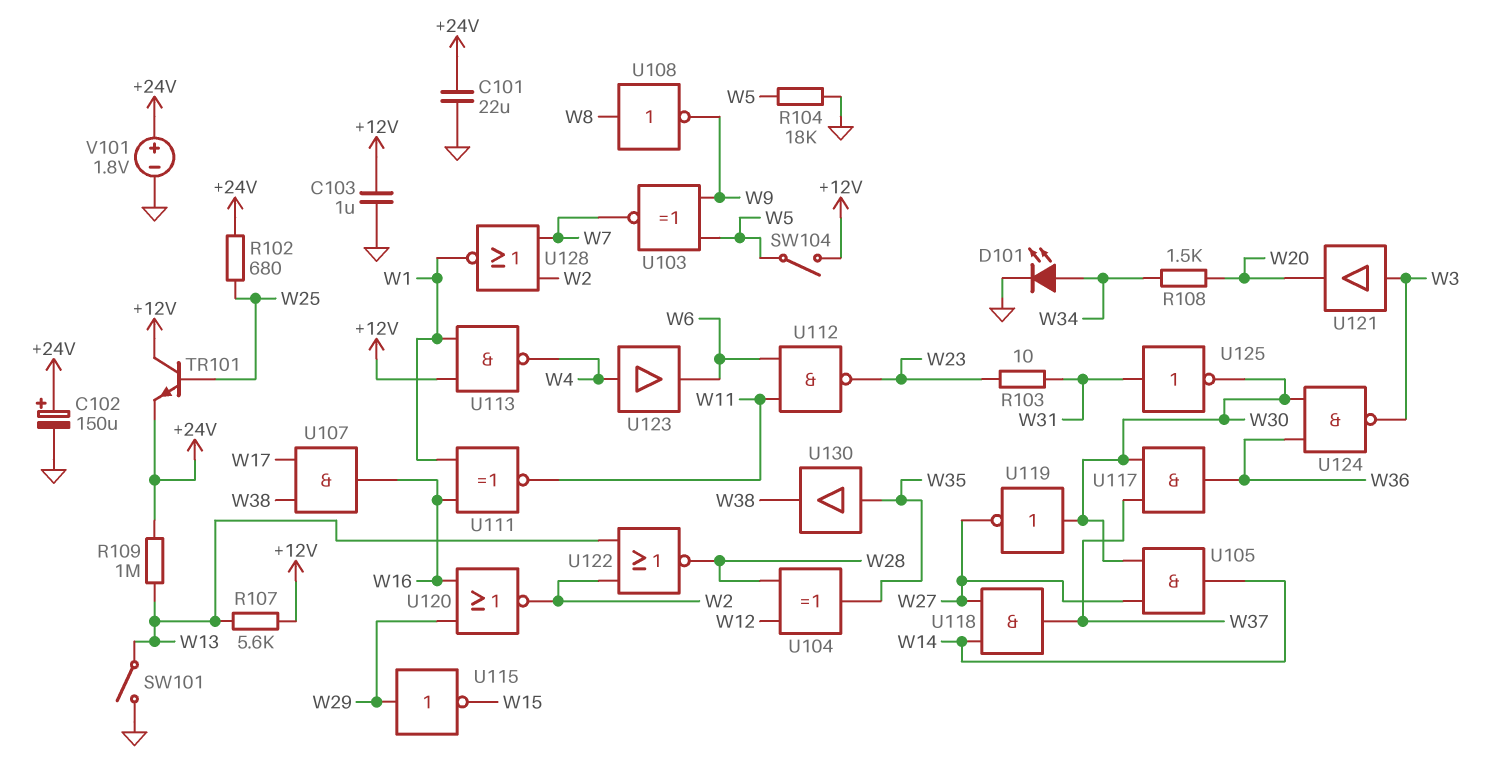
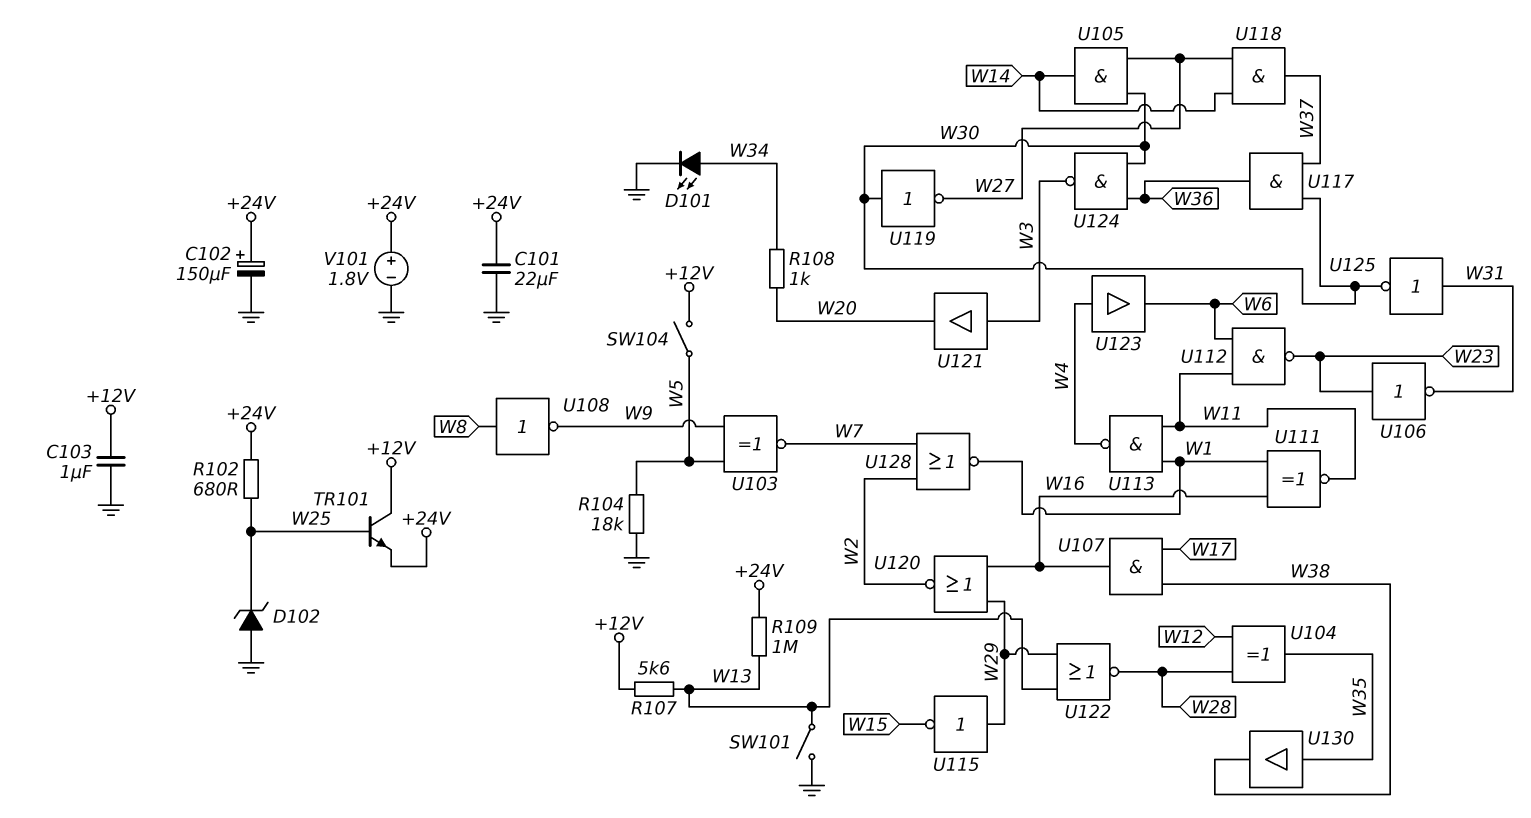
D102: none -> zener (A GND, K W25)
R103: 10 (W23, W31) -> none
R108: 1.5k (W20, W34) -> 1k (W20, W34)
U106: none -> NOT (in W23, out W31)
U113: NAND (in +12V, in W1, out W4) -> NAND (in W1, in W11, out W4)
U122: NOR (in W2, in W13, out W28) -> NOR (in W13, in W29, out W28)

